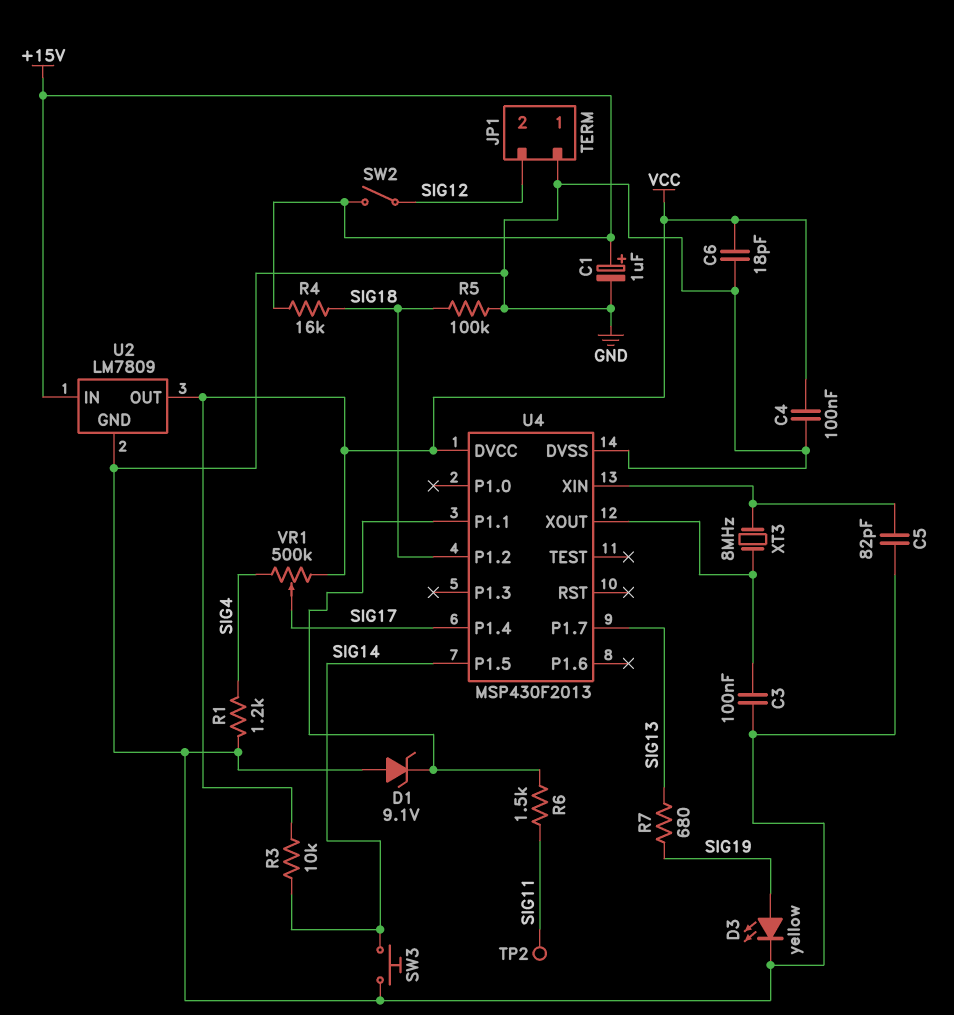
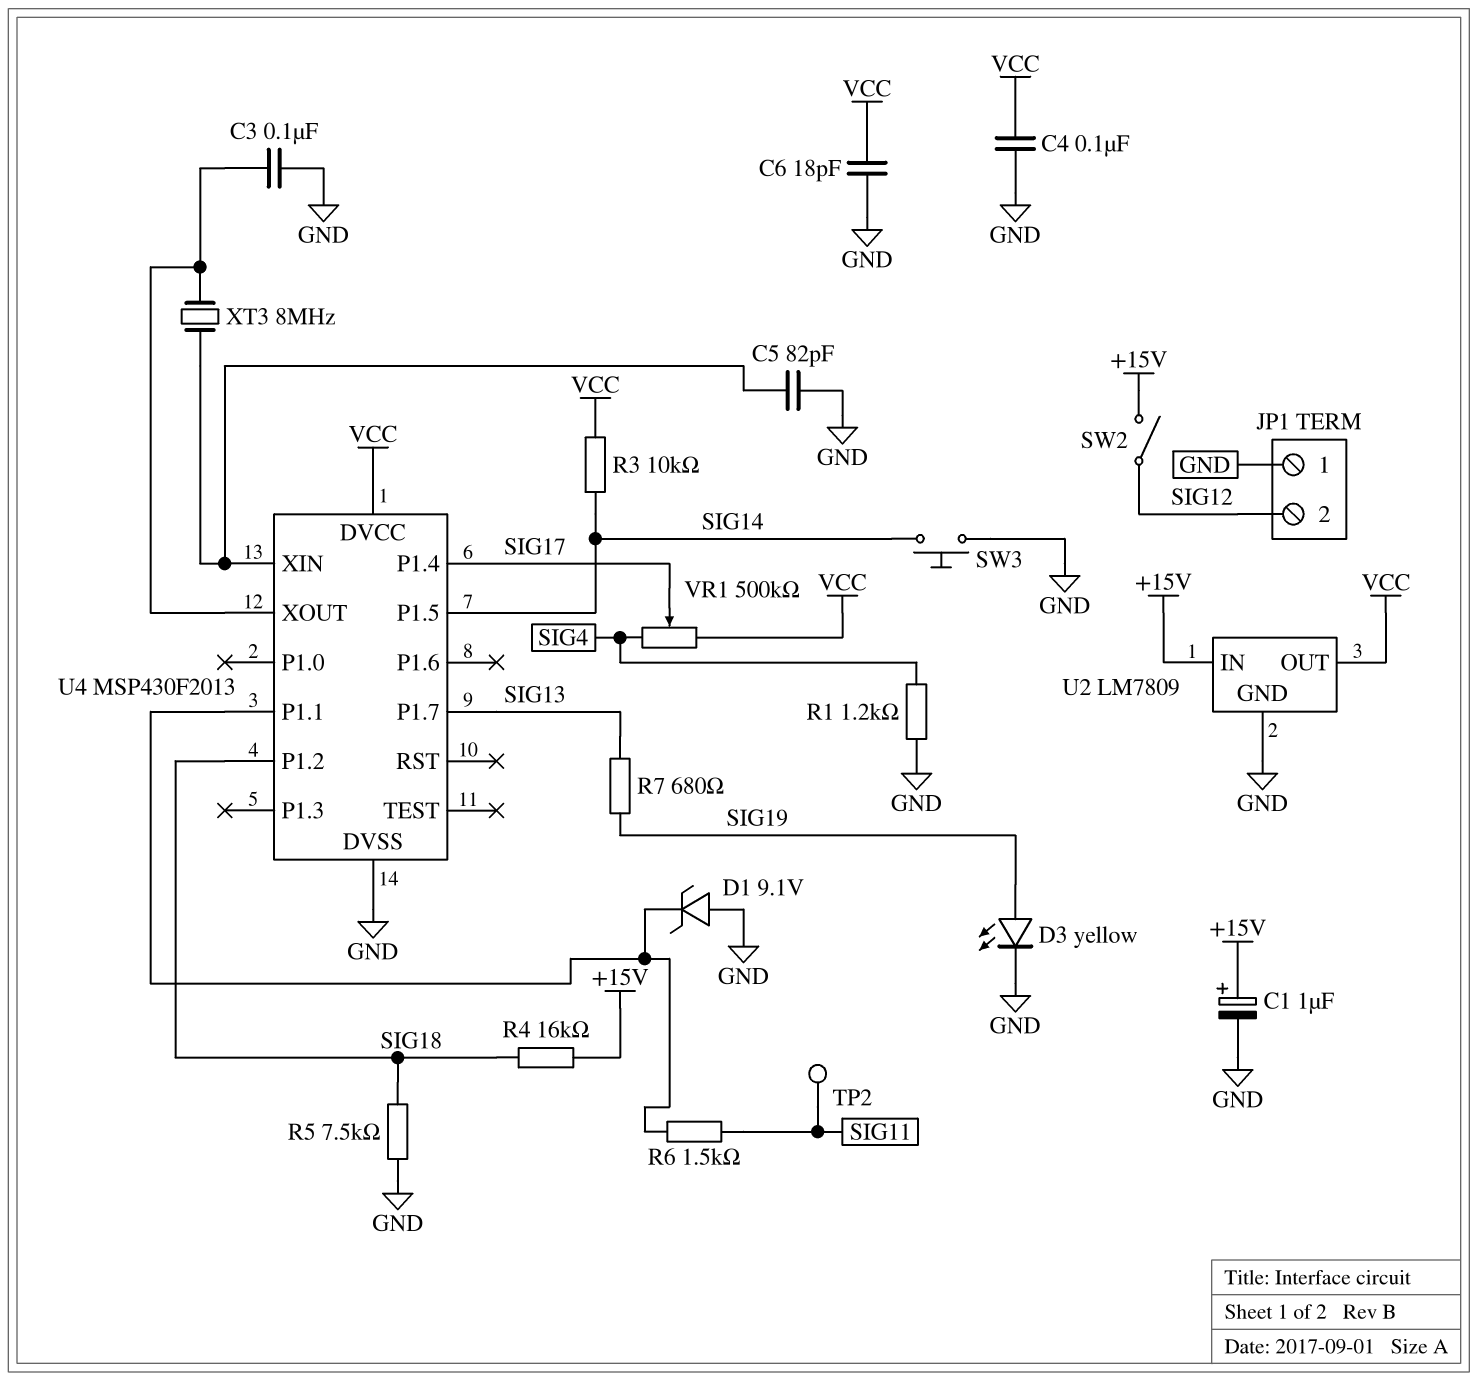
R5: 100k (GND, SIG18) -> 7.5k (GND, SIG18)

